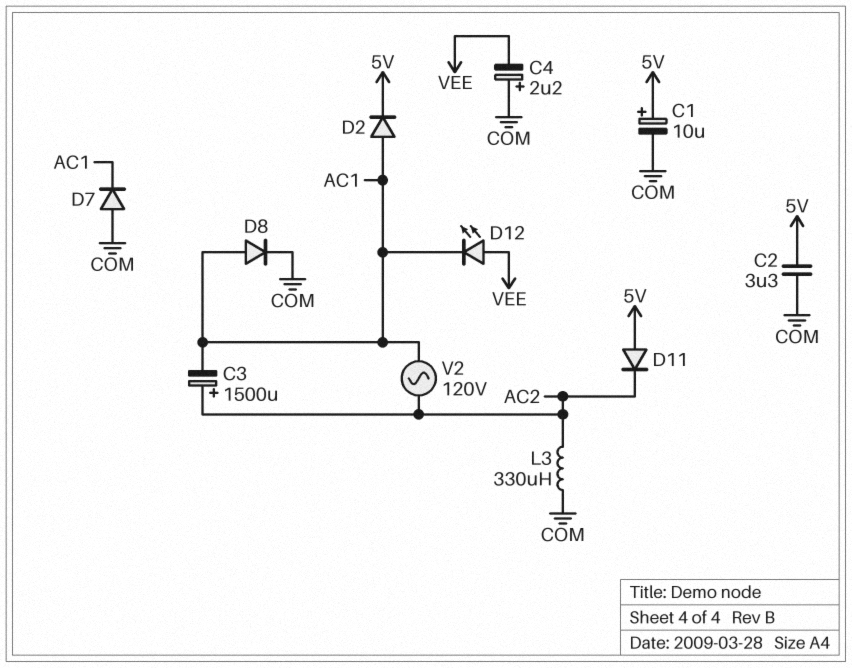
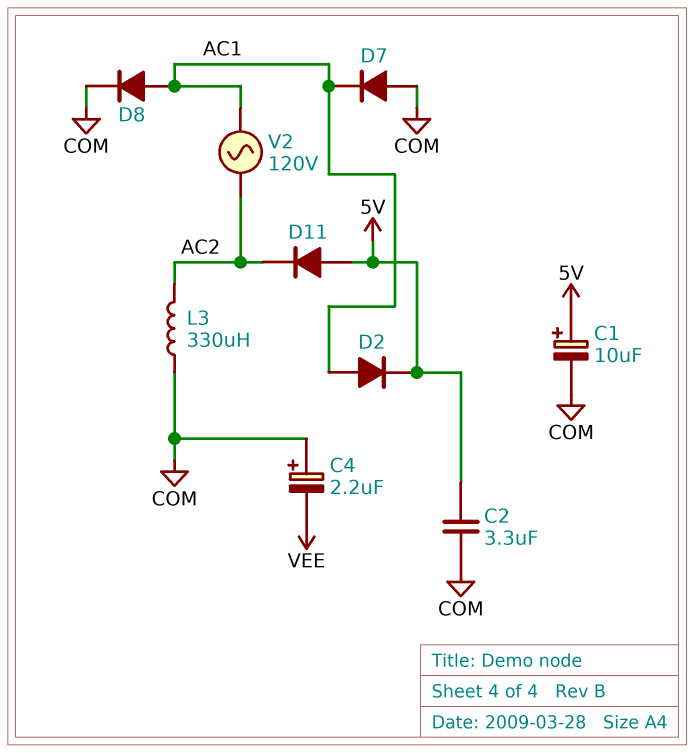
C3: 1500uF (plus AC2, minus AC1) -> none
D12: LED (A VEE, K AC1) -> none

